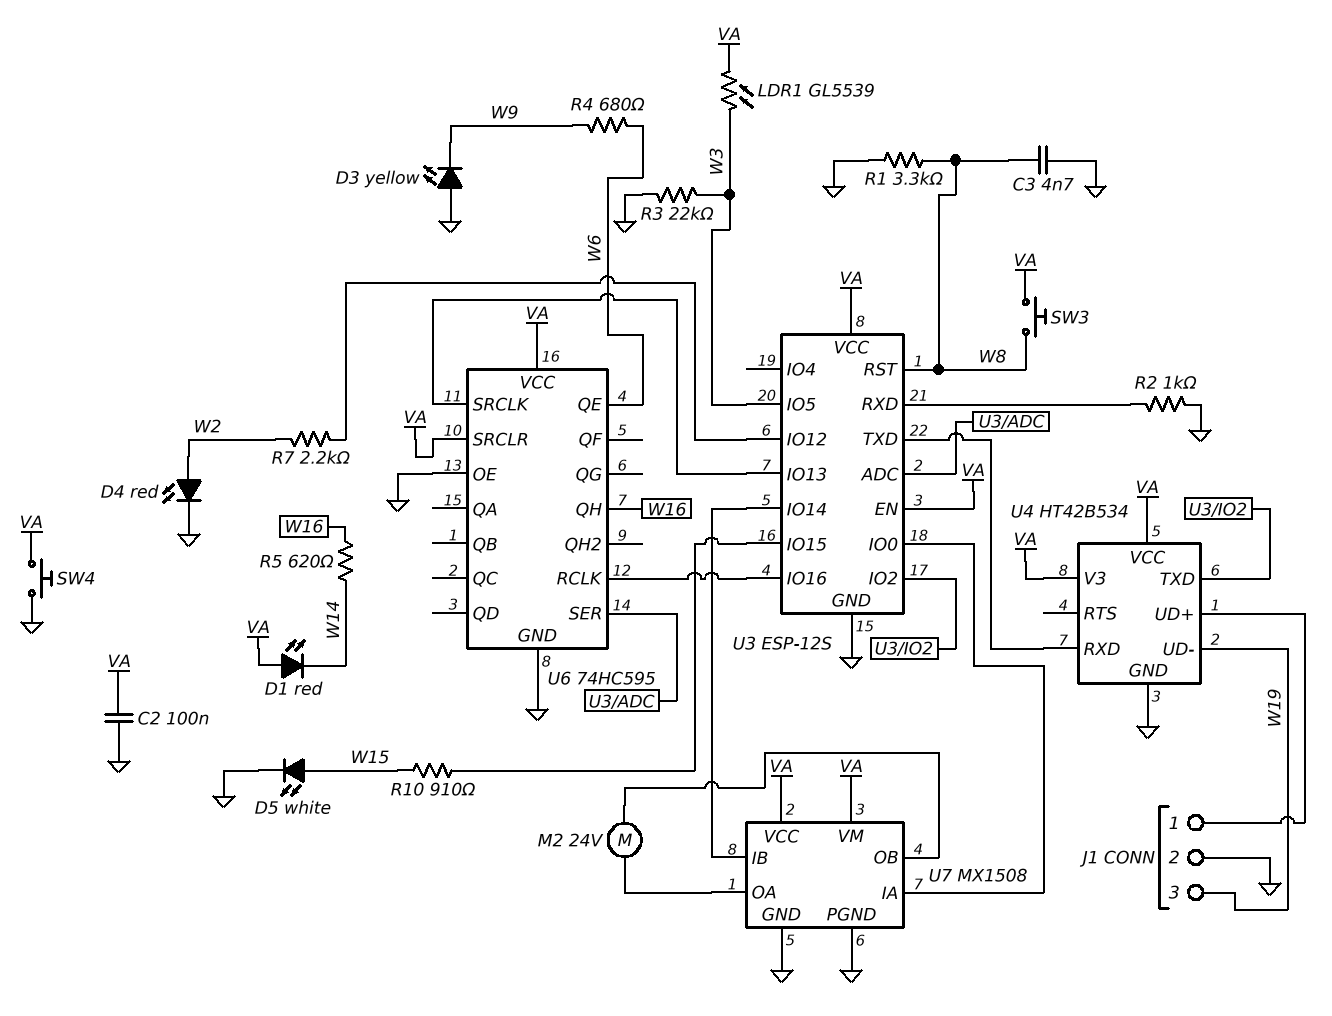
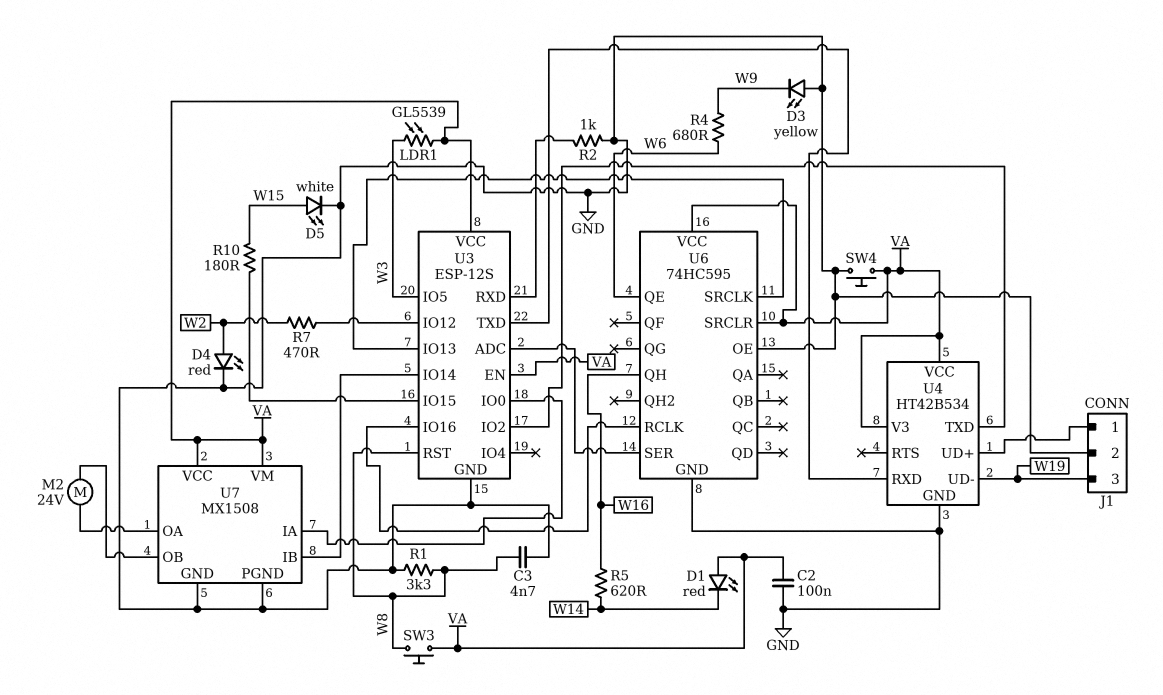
R3: 22k (GND, W3) -> none
R7: 2.2k (U3/IO12, W2) -> 470 (U3/IO12, W2)
R10: 910 (U3/IO15, W15) -> 180 (U3/IO15, W15)

